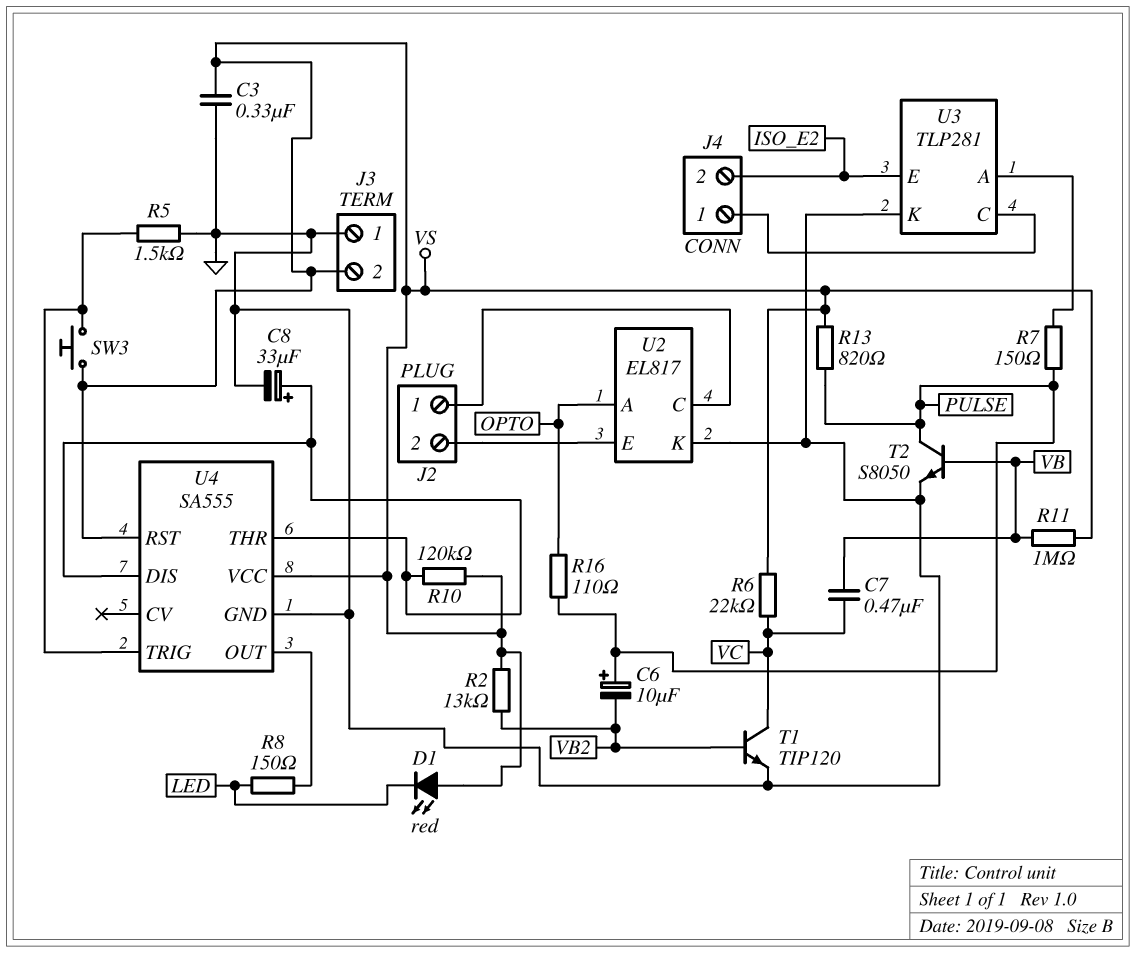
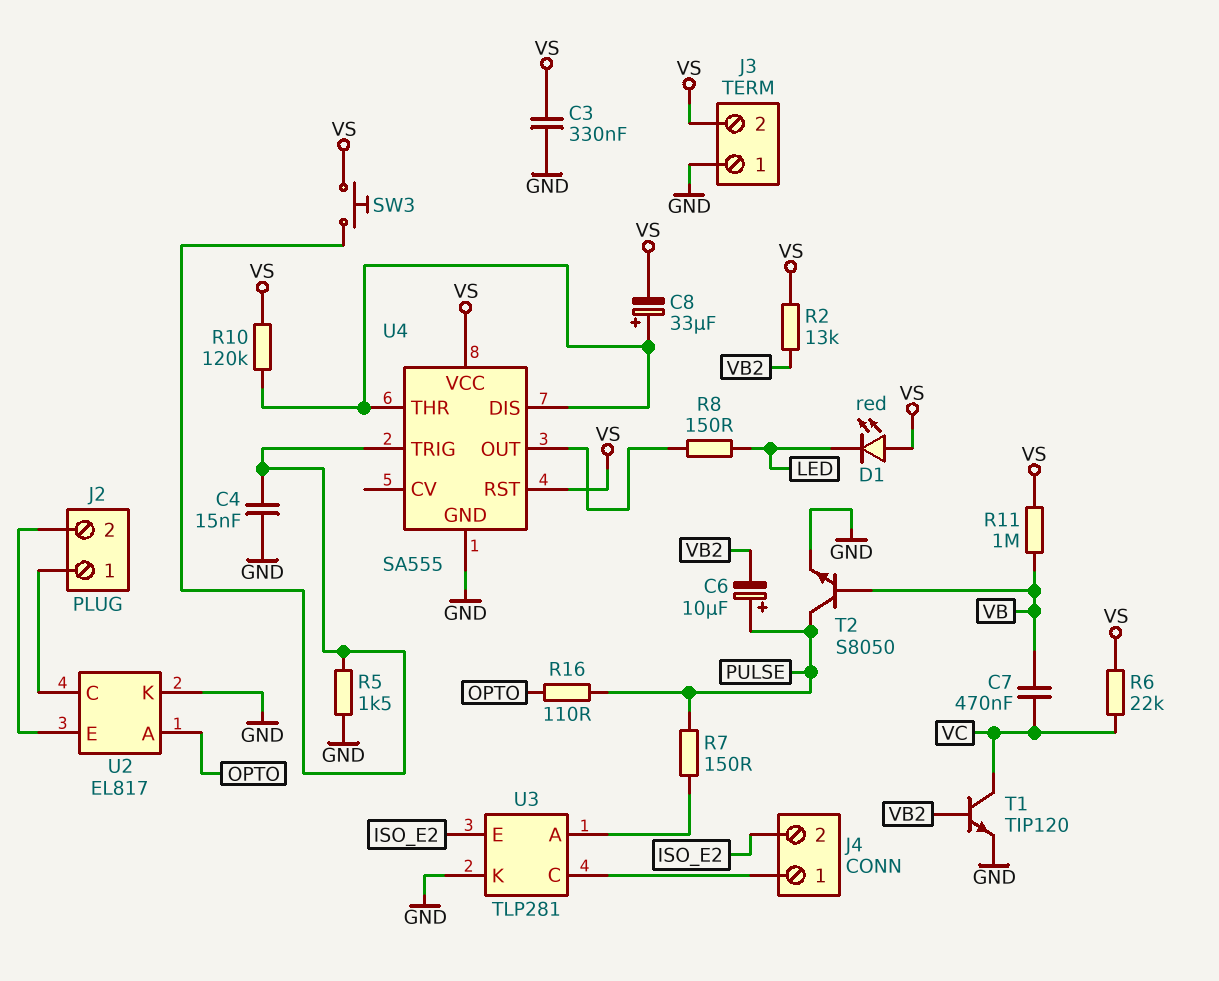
C4: none -> 15nF (GND, U4/TRIG)
C8: 33uF (plus U4/DIS, minus GND) -> 33uF (plus U4/DIS, minus VS)
R13: 820 (PULSE, VS) -> none

